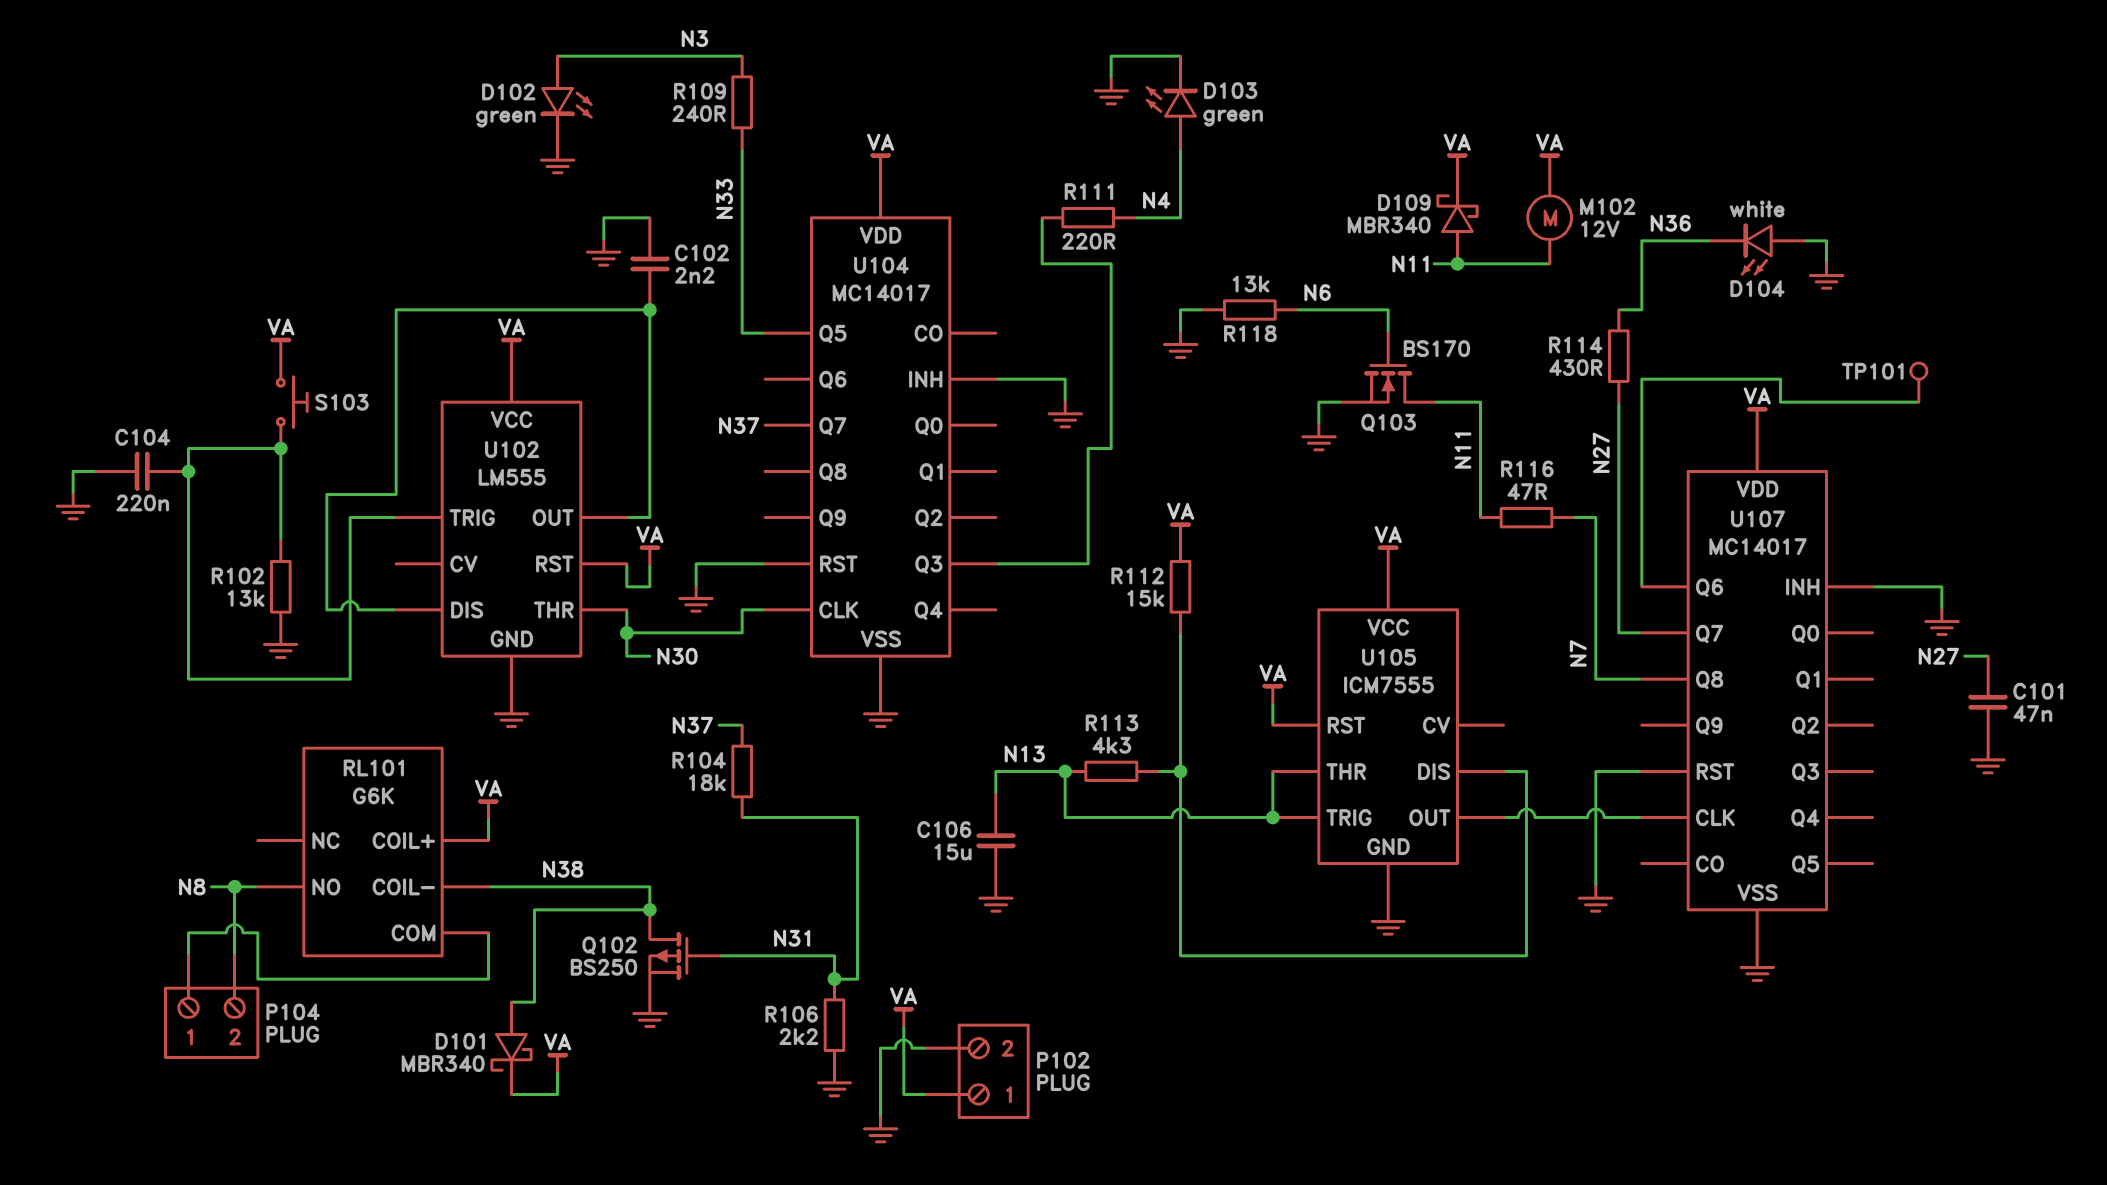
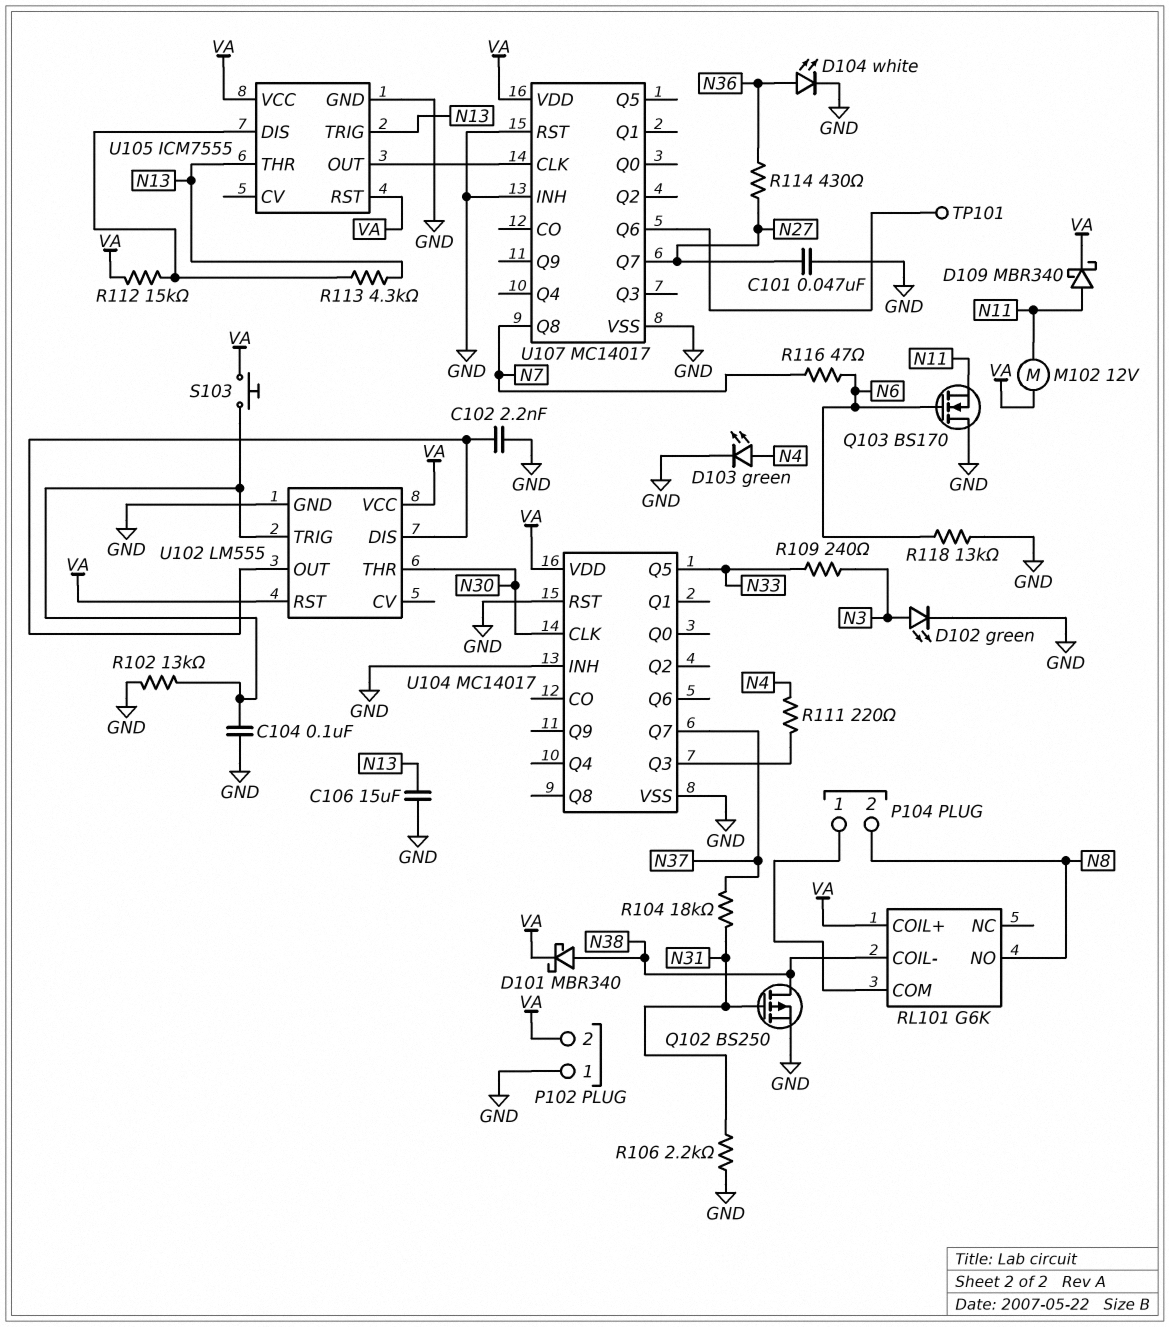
C104: 220nF (GND, U102/TRIG) -> 100nF (GND, U102/TRIG)
D104: LED white (A GND, K N36) -> LED white (A N36, K GND)
P102 pin 1: VA -> GND
P102 pin 2: GND -> VA
Q103: NMOS BS170 (G N6, D N11, S GND) -> NMOS BS170 (G N6, D GND, S N11)
R116: 47 (N7, N11) -> 47 (N6, N7)

